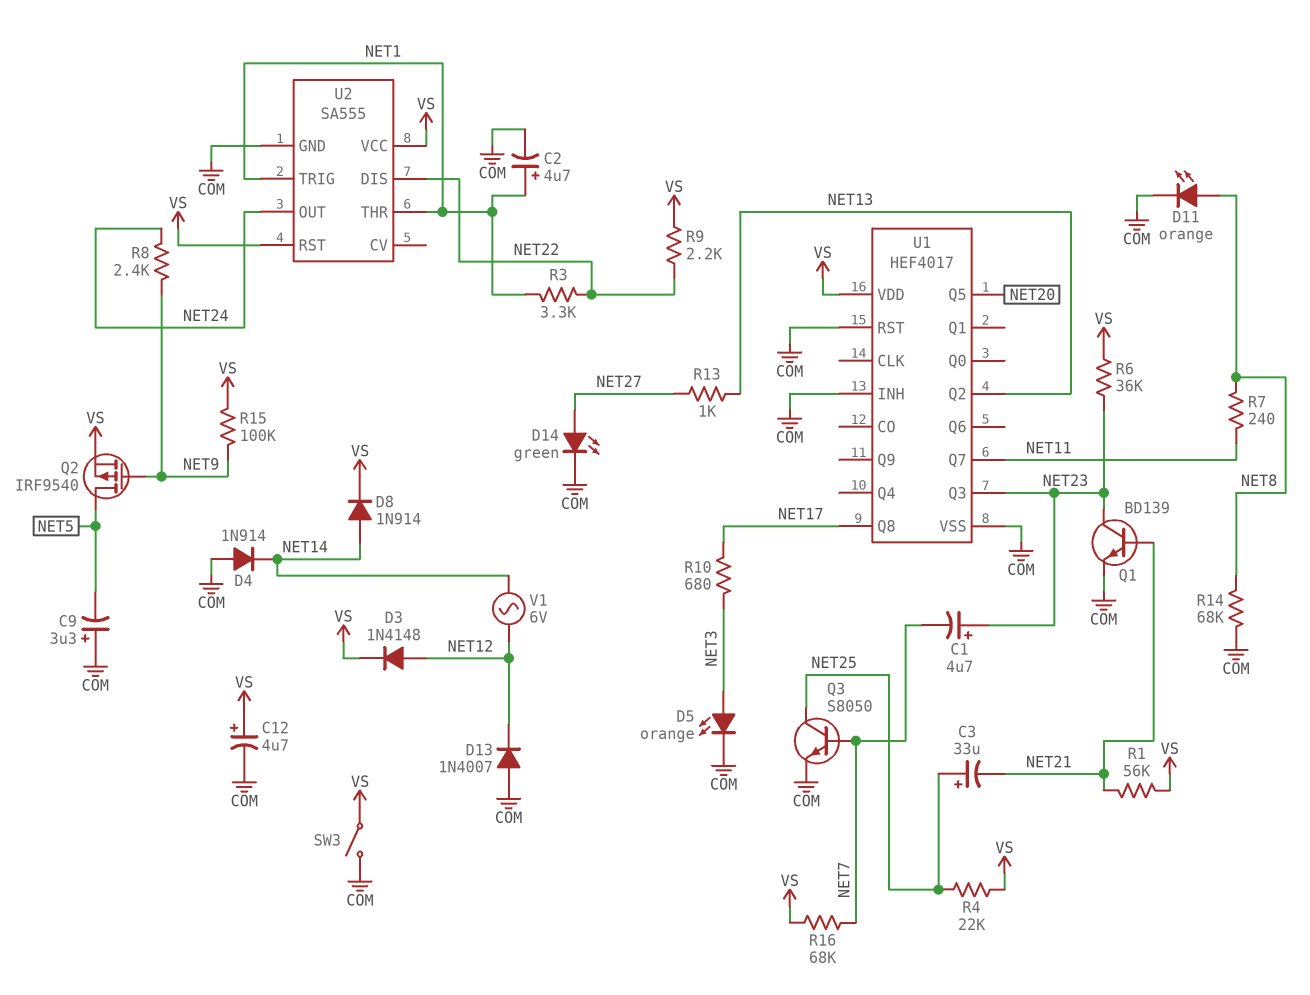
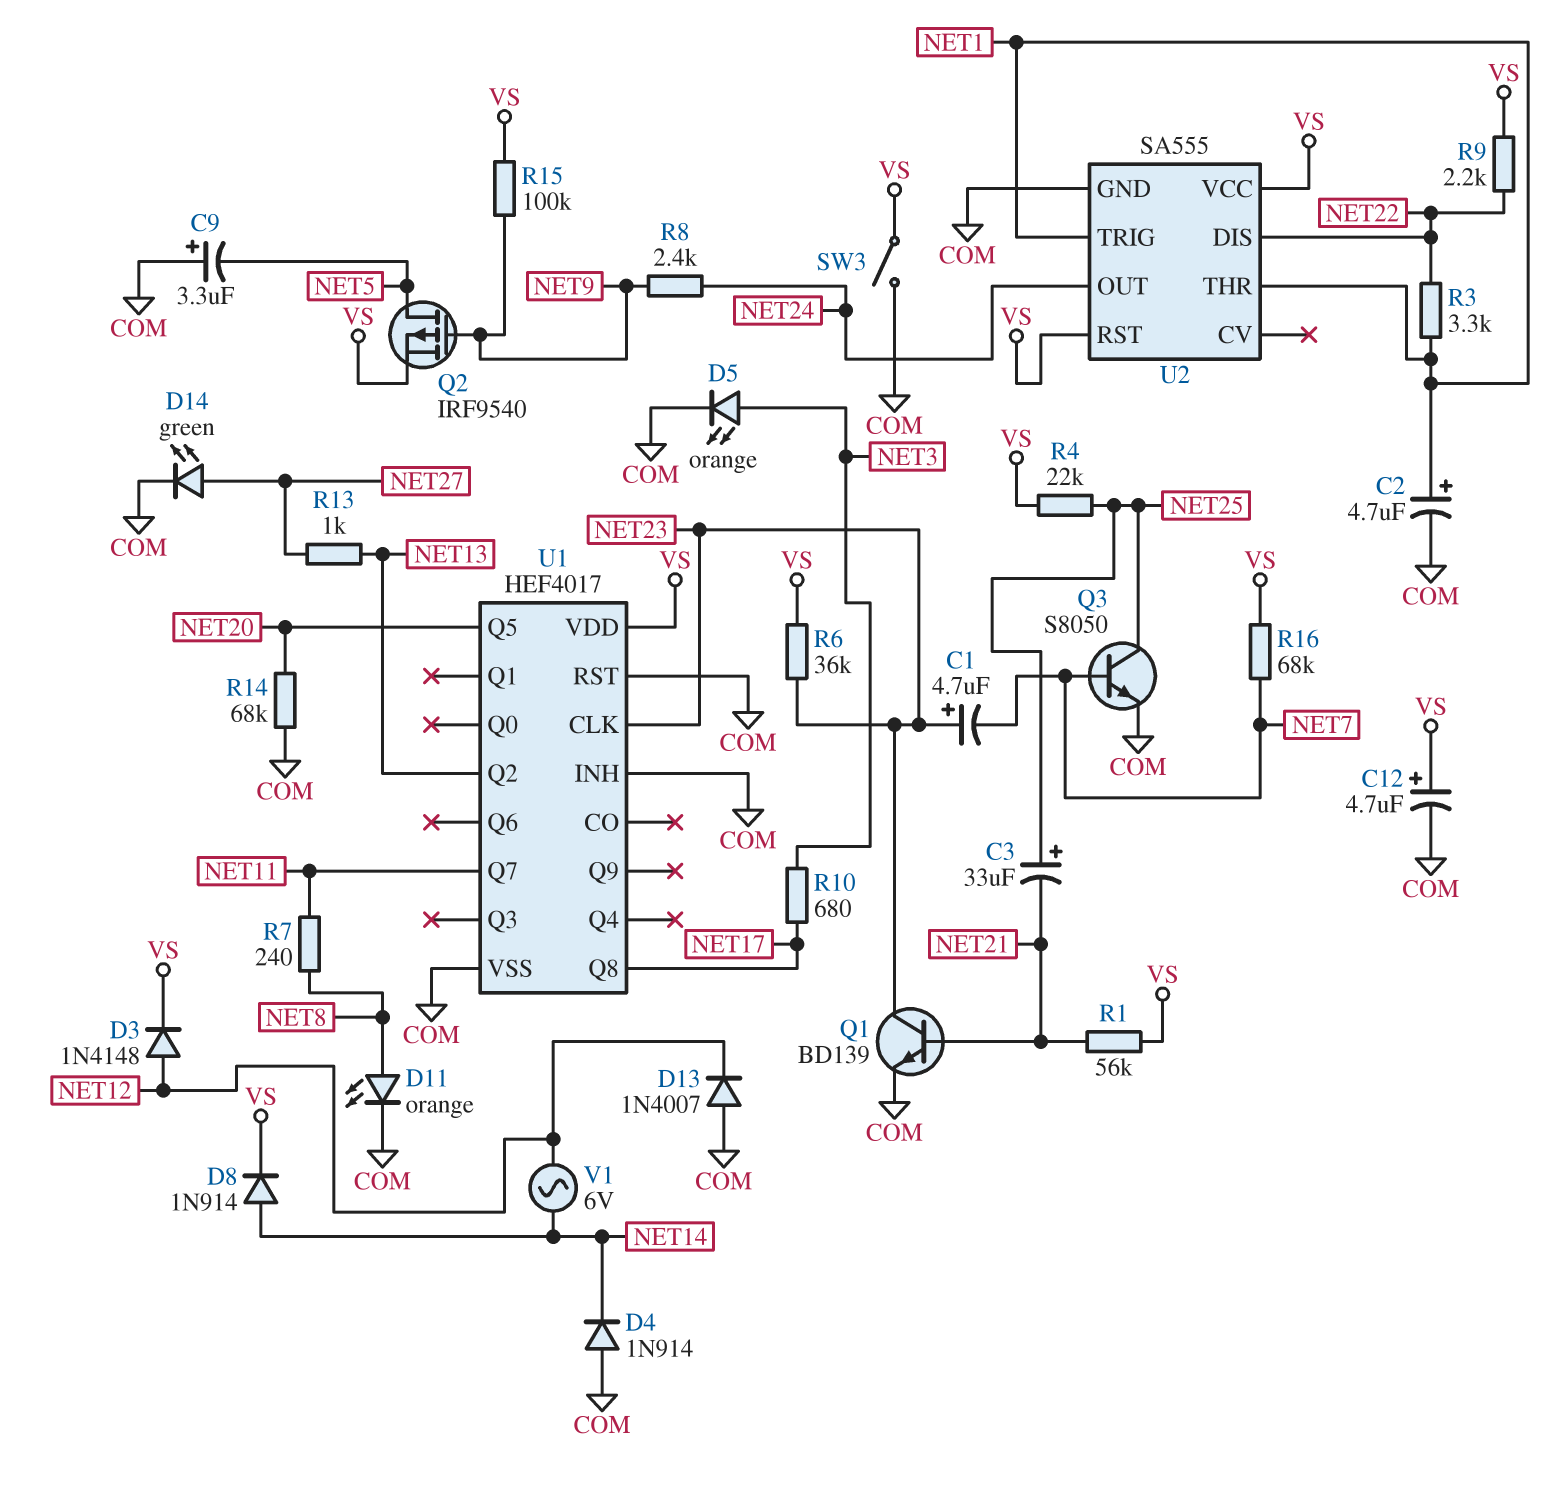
R14: 68k (COM, NET8) -> 68k (COM, NET20)
U1 pin CLK: none -> NET23
U1 pin Q3: NET23 -> none

